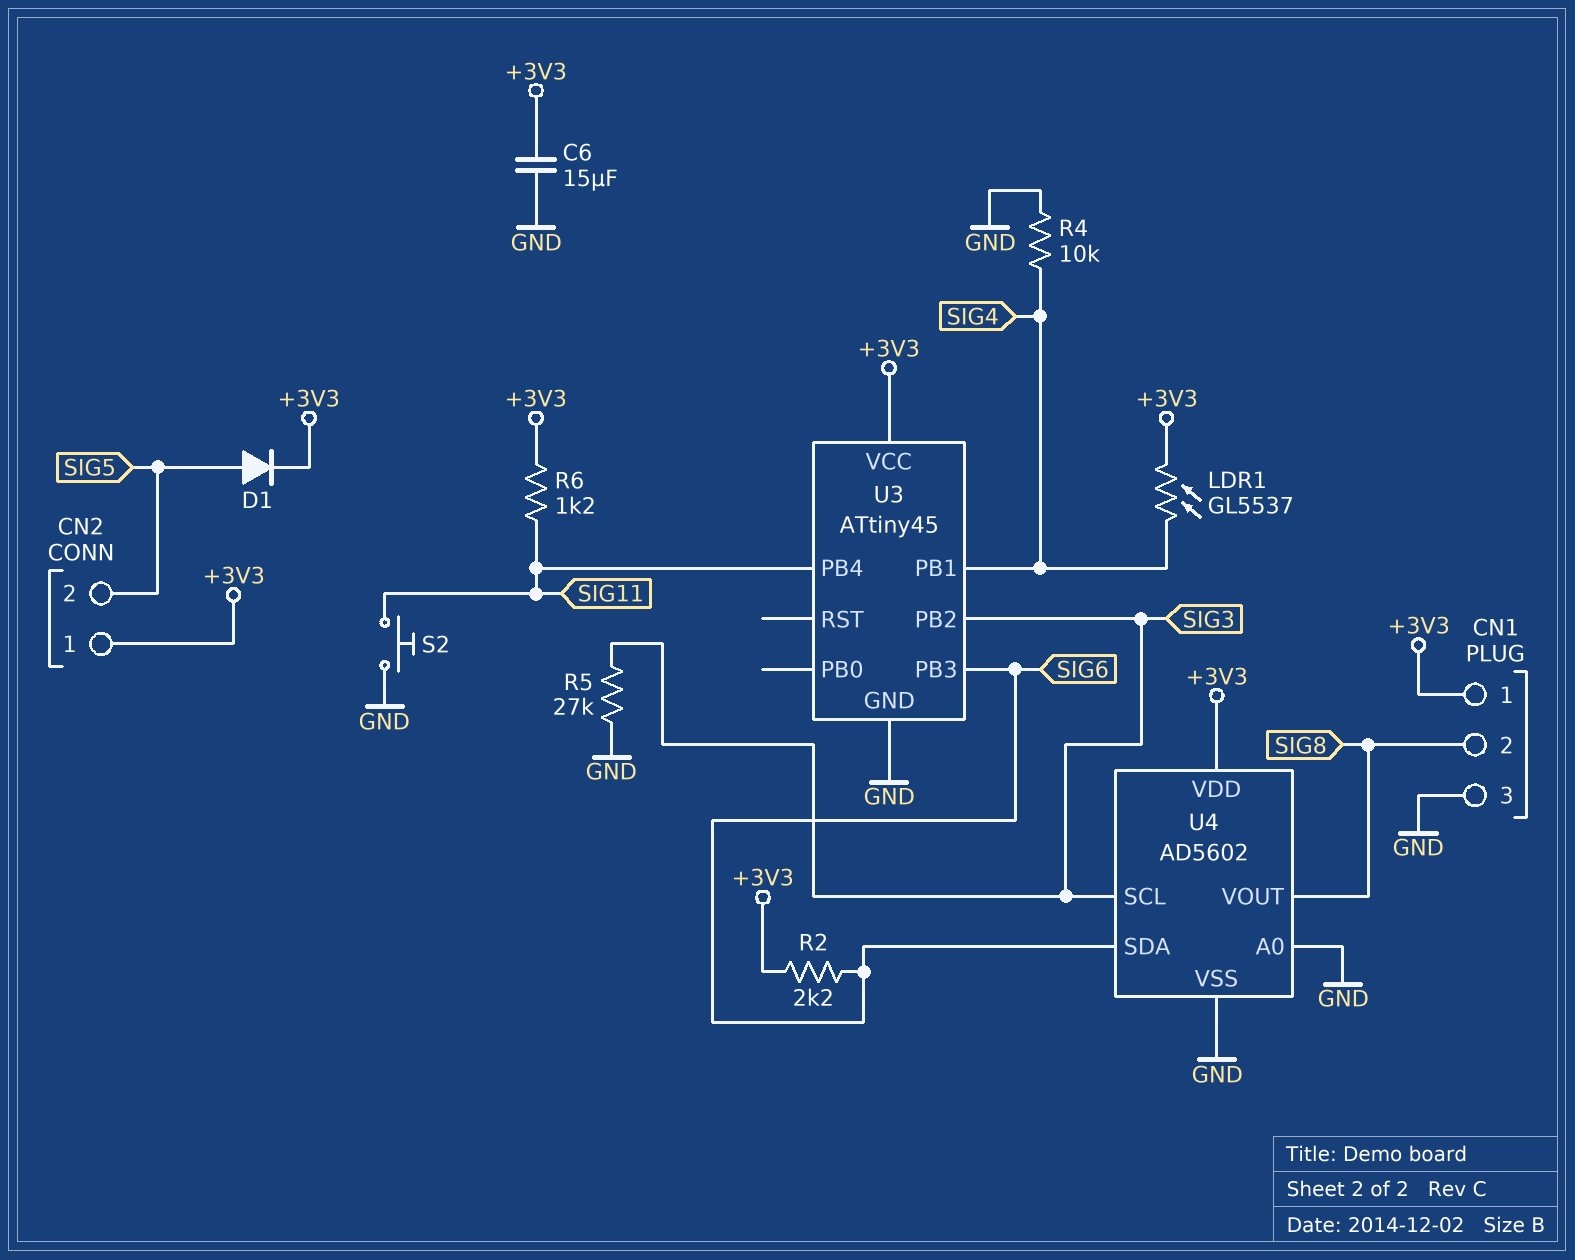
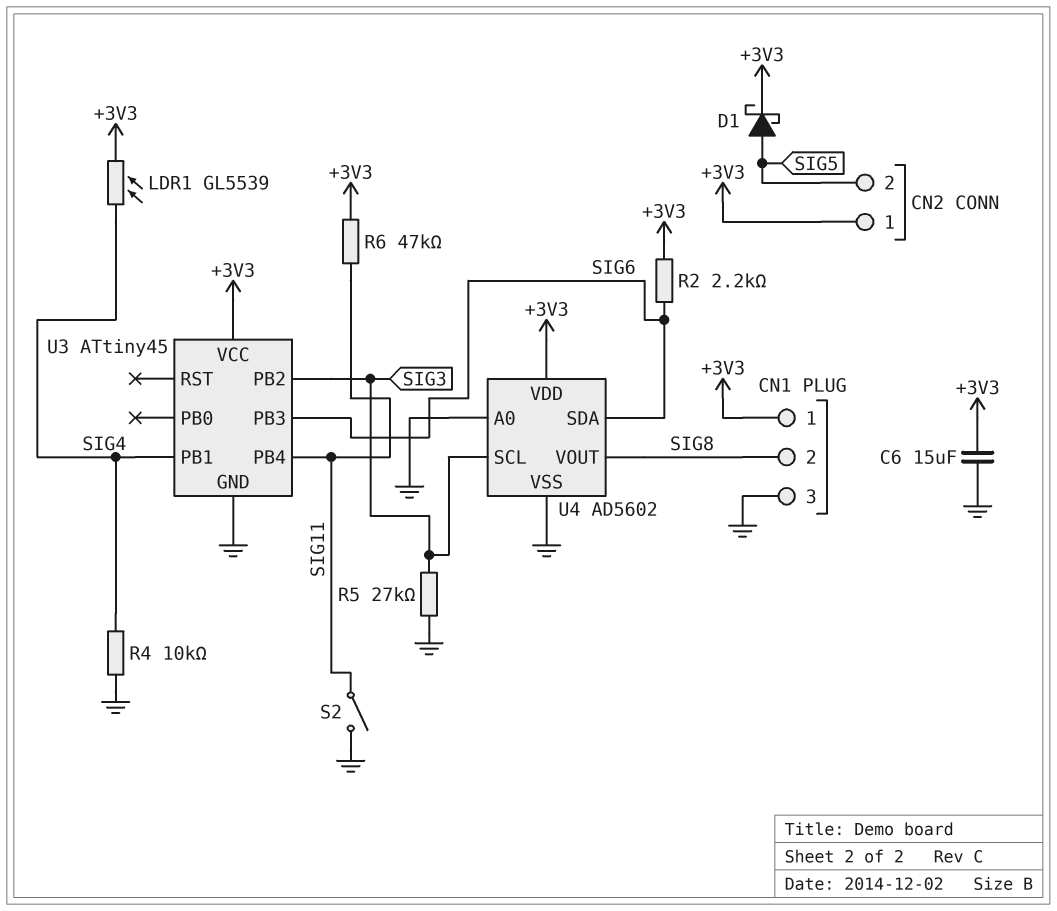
D1: diode (A SIG5, K +3V3) -> schottky (A SIG5, K +3V3)
LDR1: GL5537 (+3V3, SIG4) -> GL5539 (+3V3, SIG4)
R6: 1.2k (+3V3, SIG11) -> 47k (+3V3, SIG11)
S2: button (GND, SIG11) -> switch (GND, SIG11)

